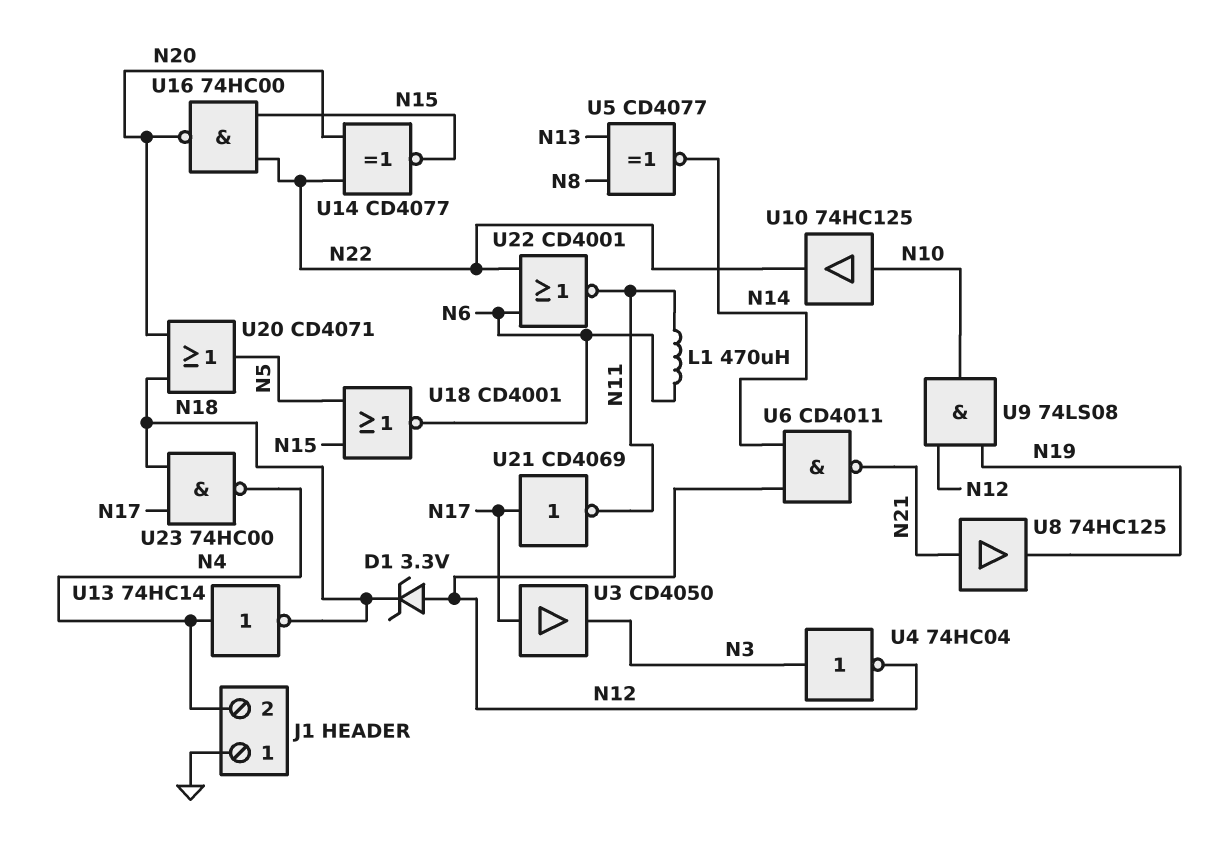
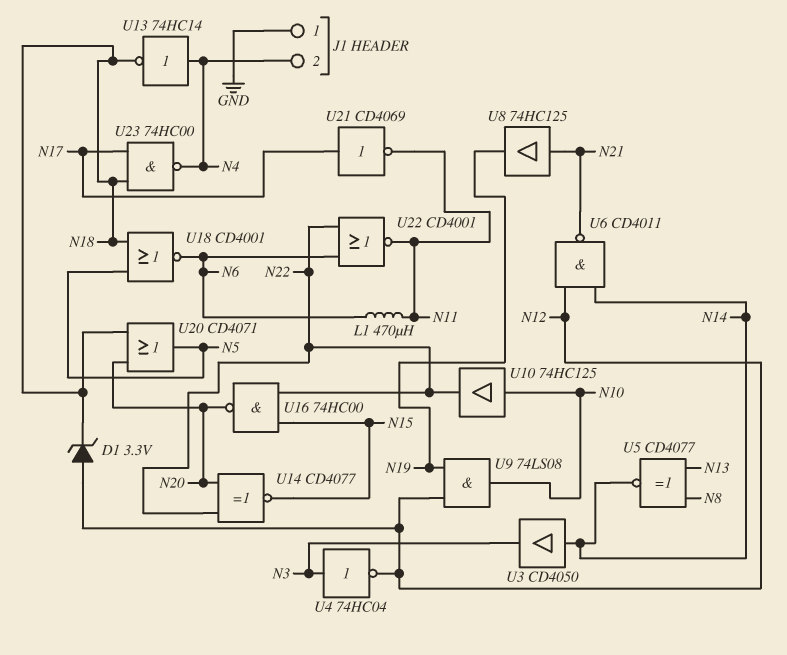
U3: buffer CD4050 (in N17, out N3) -> buffer CD4050 (in N14, out N3)
U18: NOR CD4001 (in N5, in N15, out N6) -> NOR CD4001 (in N5, in N18, out N6)

